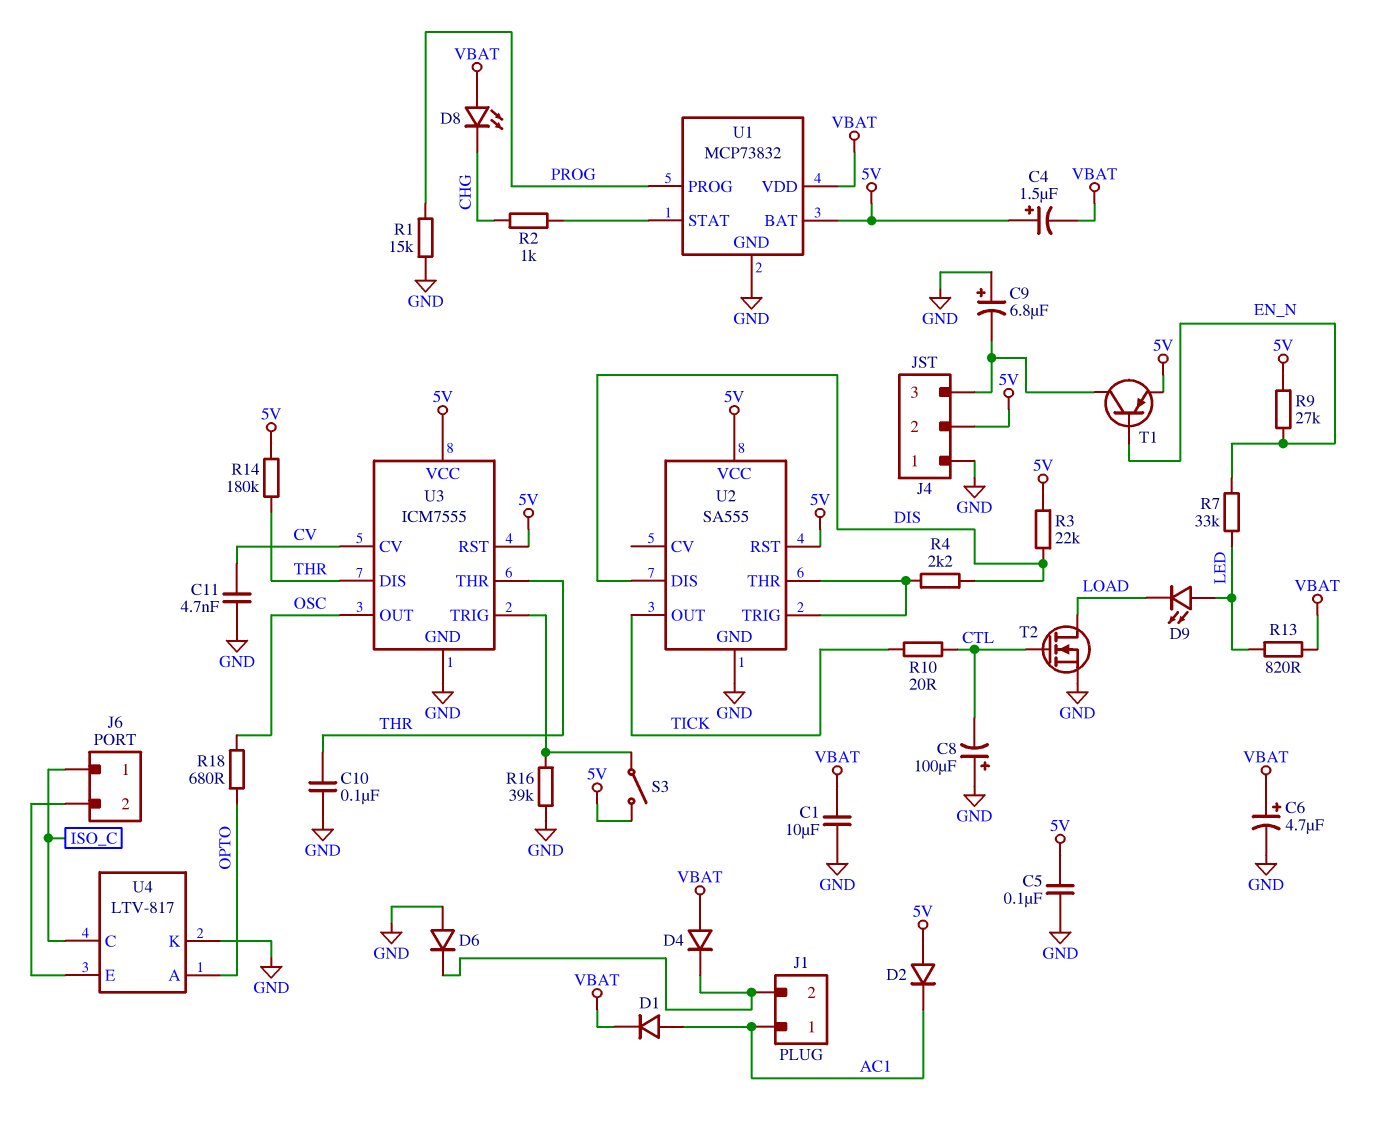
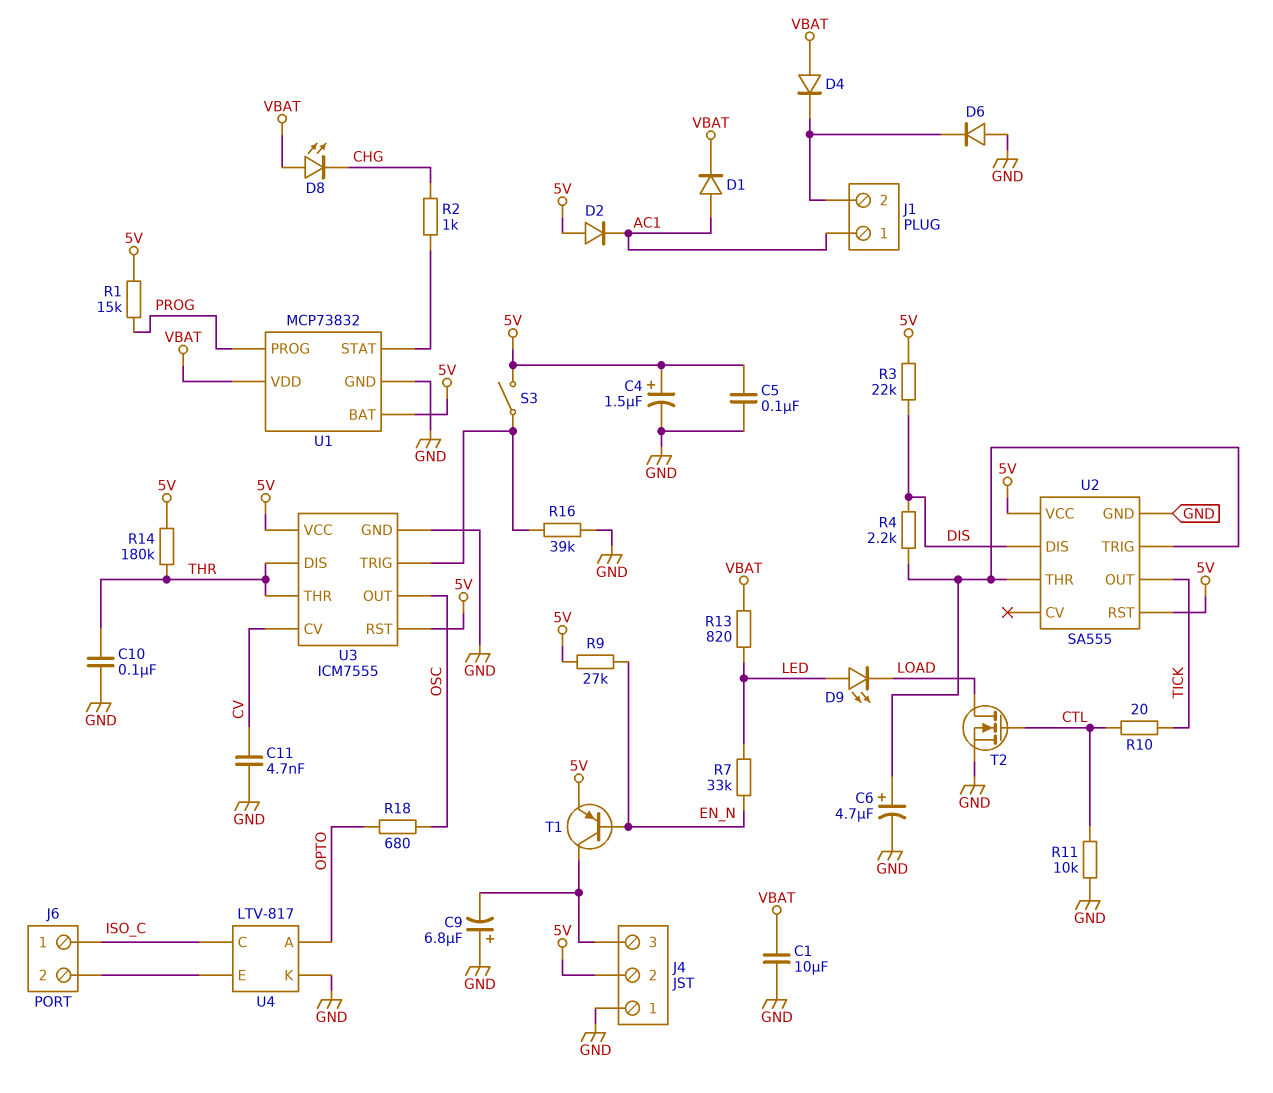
C4: 1.5uF (plus 5V, minus VBAT) -> 1.5uF (plus 5V, minus GND)
C6: 4.7uF (plus VBAT, minus GND) -> 4.7uF (plus U2/THR, minus GND)
C8: 100uF (plus GND, minus CTL) -> none
R1: 15k (GND, PROG) -> 15k (5V, PROG)
R11: none -> 10k (CTL, GND)

